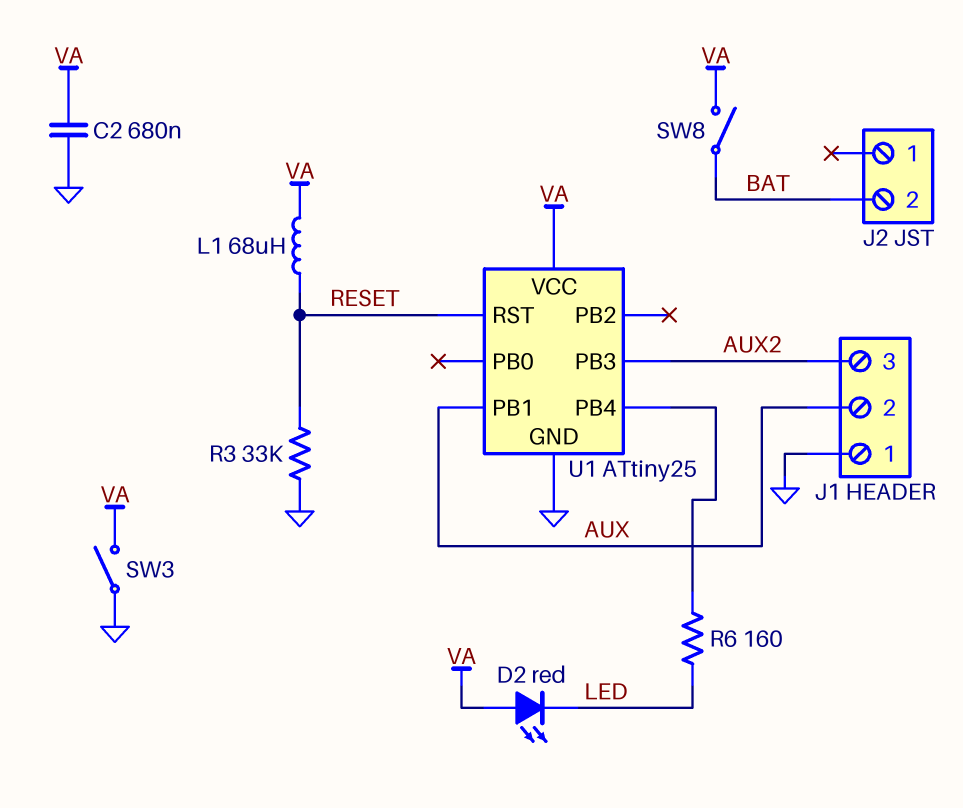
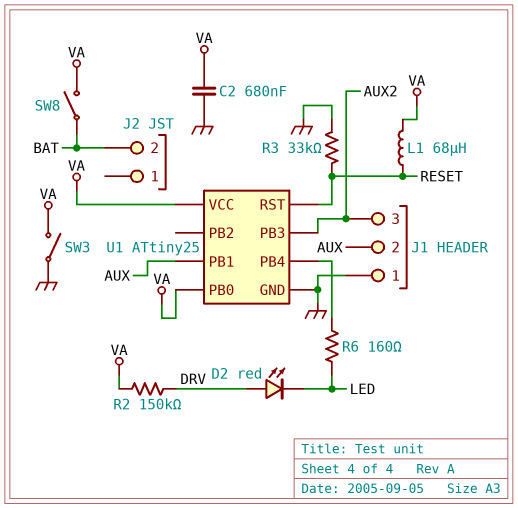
D2: LED red (A VA, K LED) -> LED red (A DRV, K LED)
R2: none -> 150k (DRV, VA)
U1 pin PB0: none -> VA

